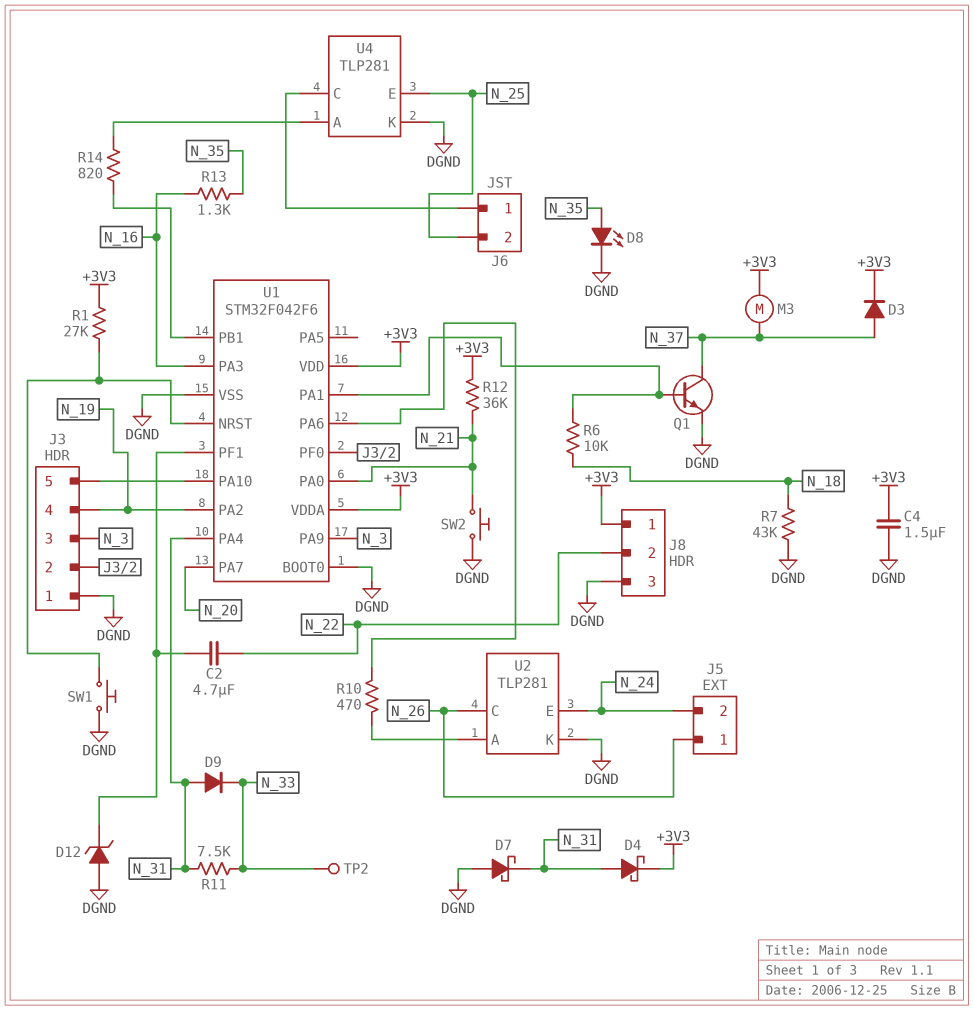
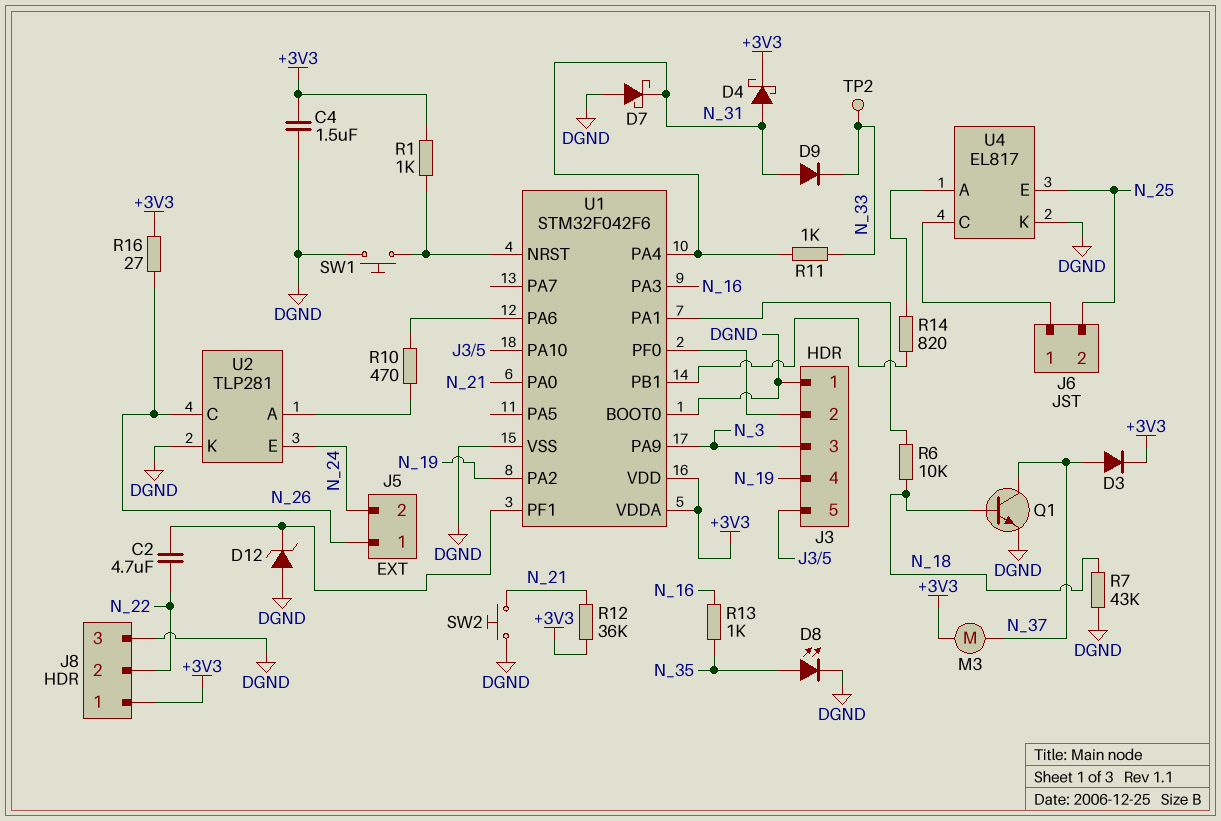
Q1: NPN (B U1/PA1, C N_37, E DGND) -> NPN (B N_18, C N_37, E DGND)
R1: 27k (+3V3, U1/NRST) -> 1k (+3V3, U1/NRST)
R11: 7.5k (N_31, N_33) -> 1k (N_31, N_33)
R13: 1.3k (N_16, N_35) -> 1k (N_16, N_35)
R16: none -> 27 (+3V3, N_26)
U1 pin PA7: N_20 -> none
U4: TLP281 -> EL817

